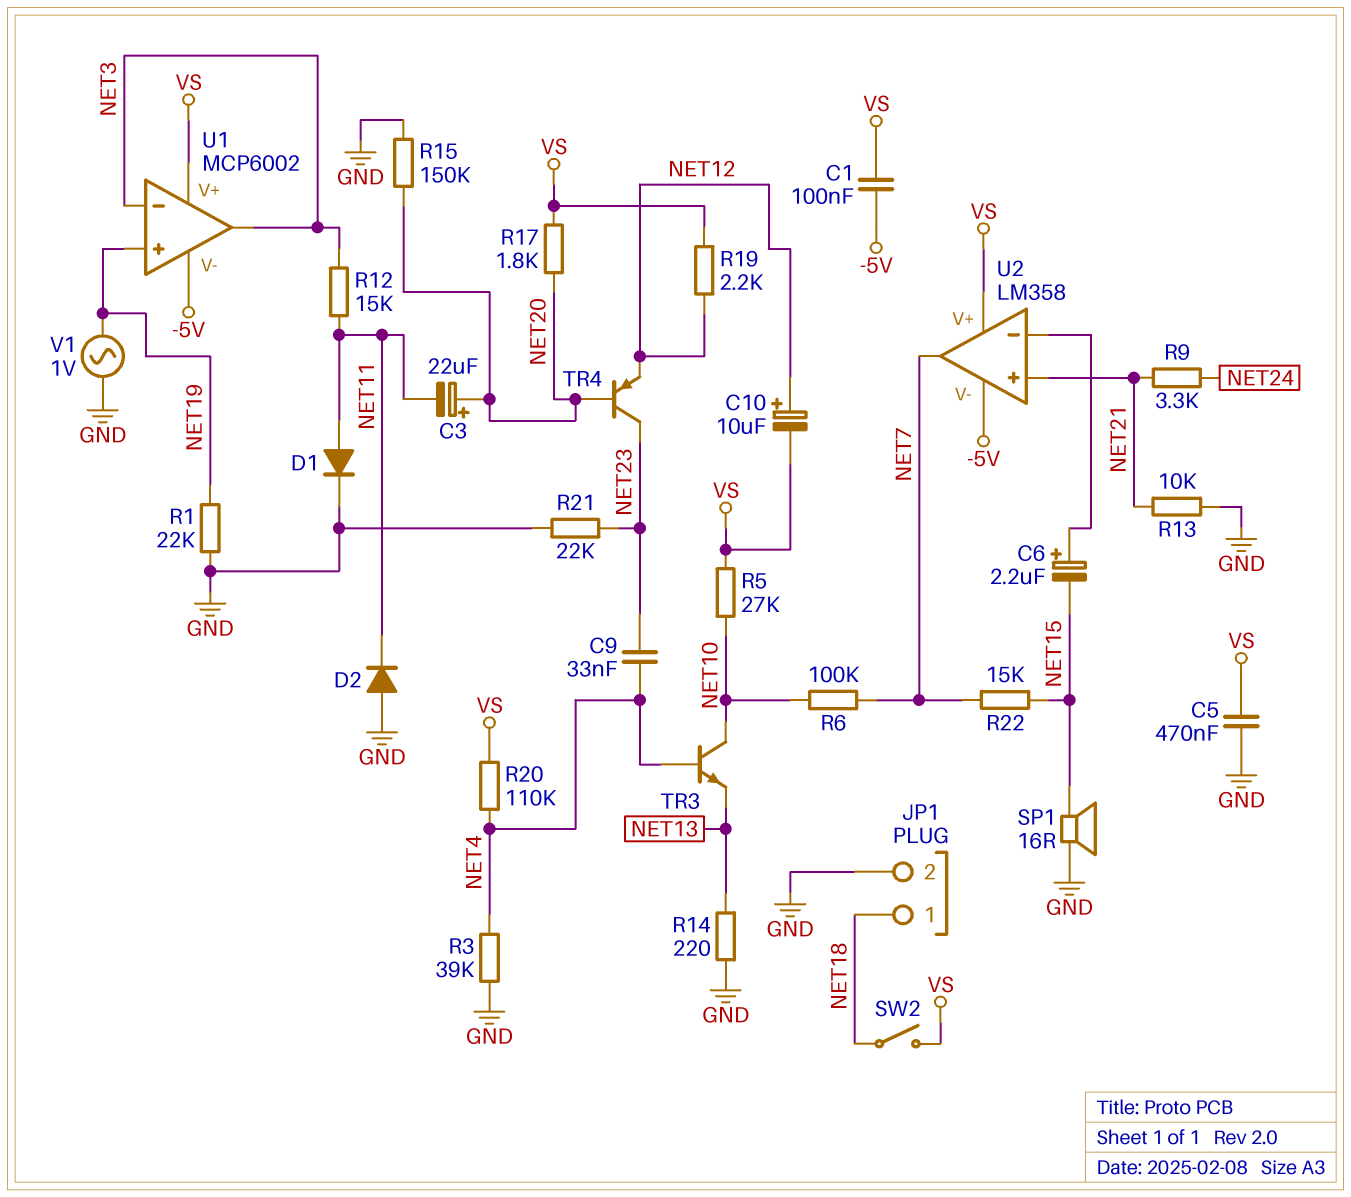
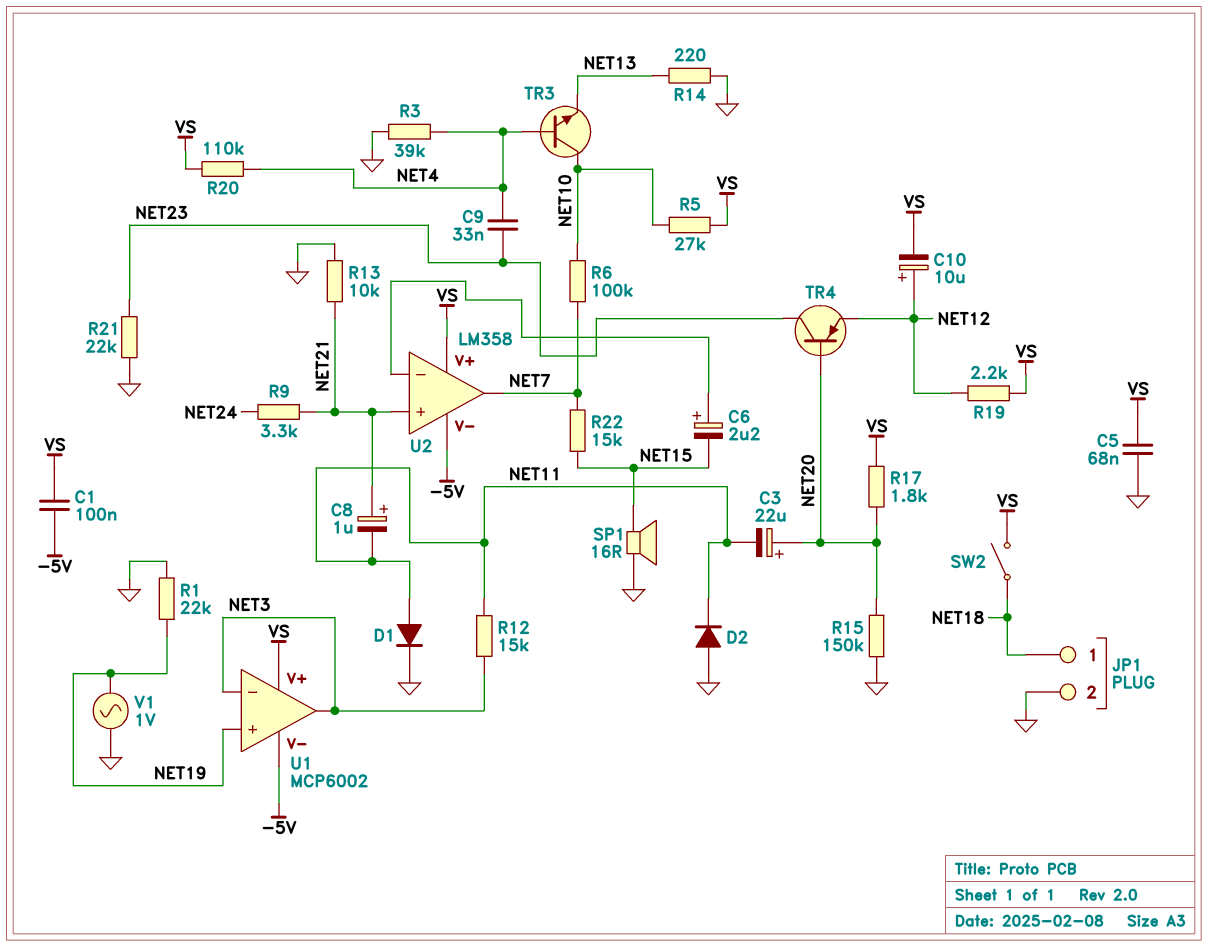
C5: 470nF (GND, VS) -> 68nF (GND, VS)
C8: none -> 1uF (plus NET21, minus NET11)

